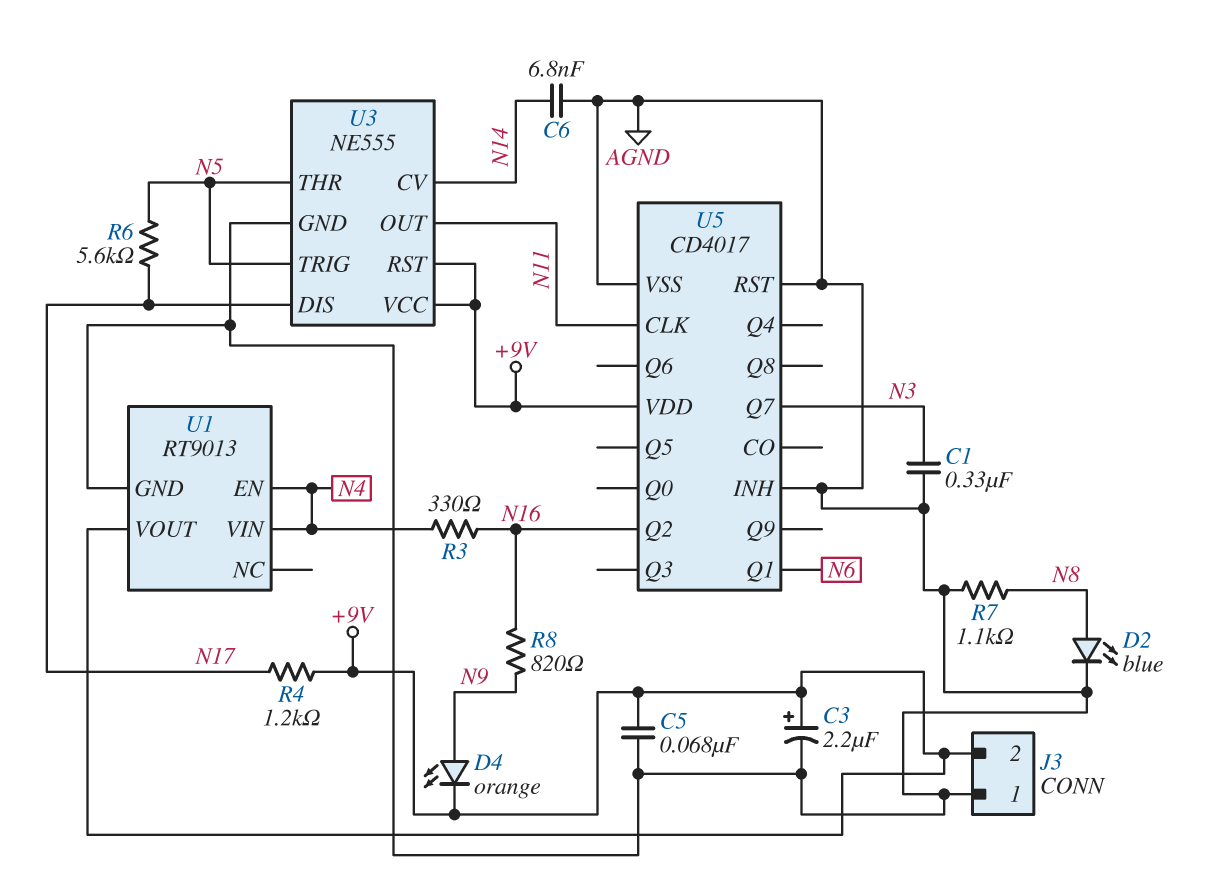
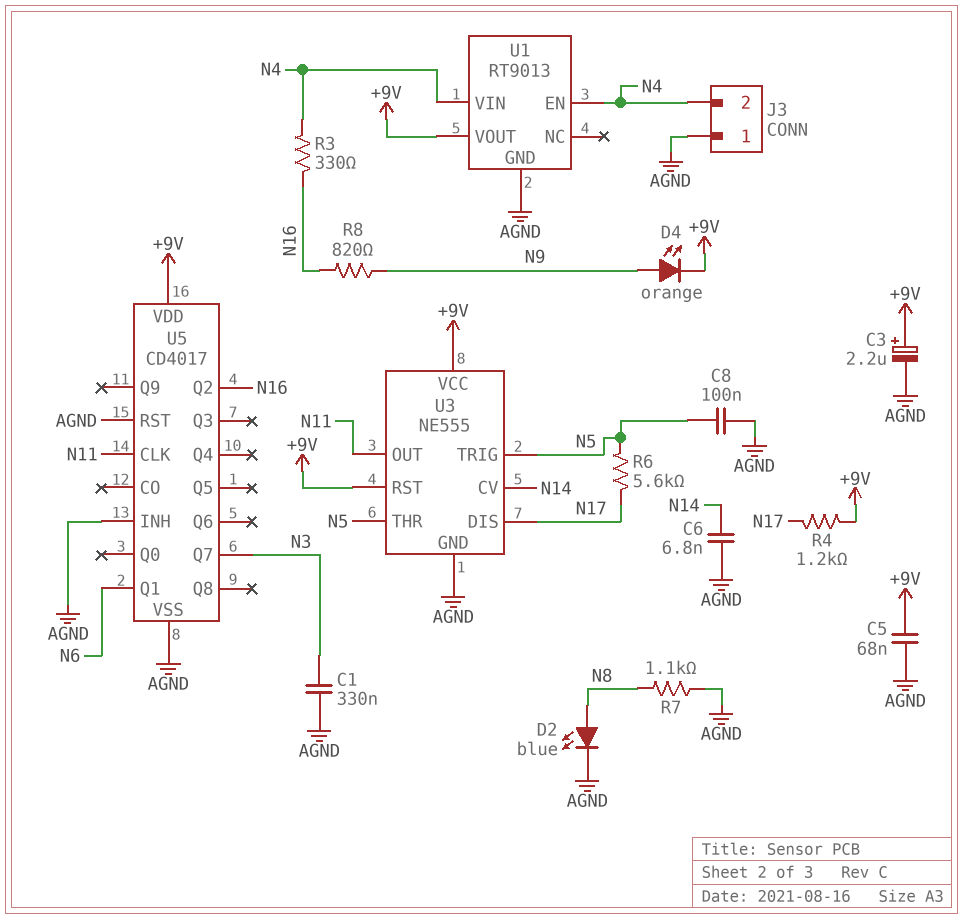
C8: none -> 100nF (AGND, N5)
J3 pin 2: +9V -> N4

